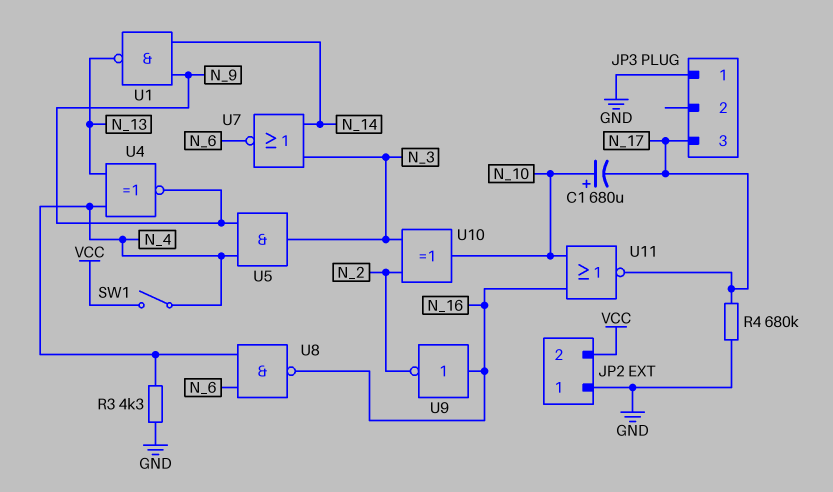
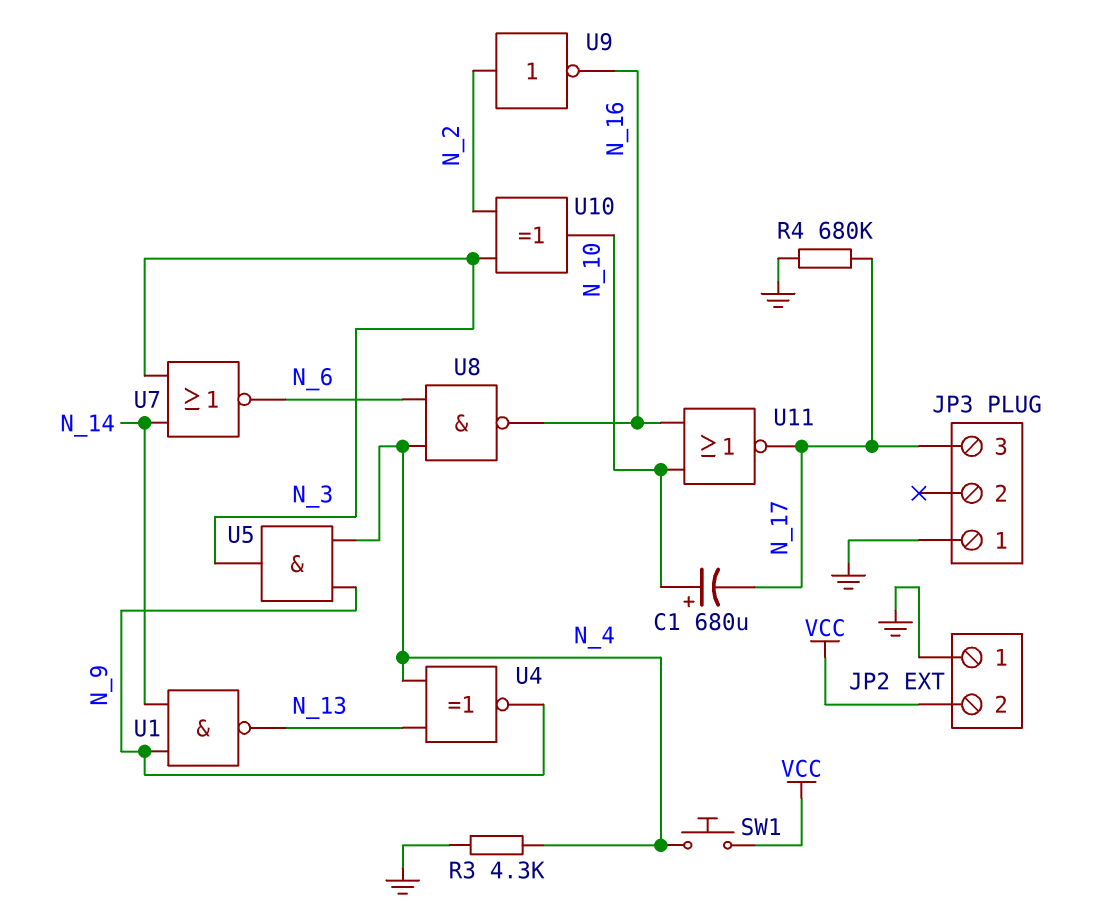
SW1: switch (N_4, VCC) -> button (N_4, VCC)
U9: NOT (in N_16, out N_2) -> NOT (in N_2, out N_16)

